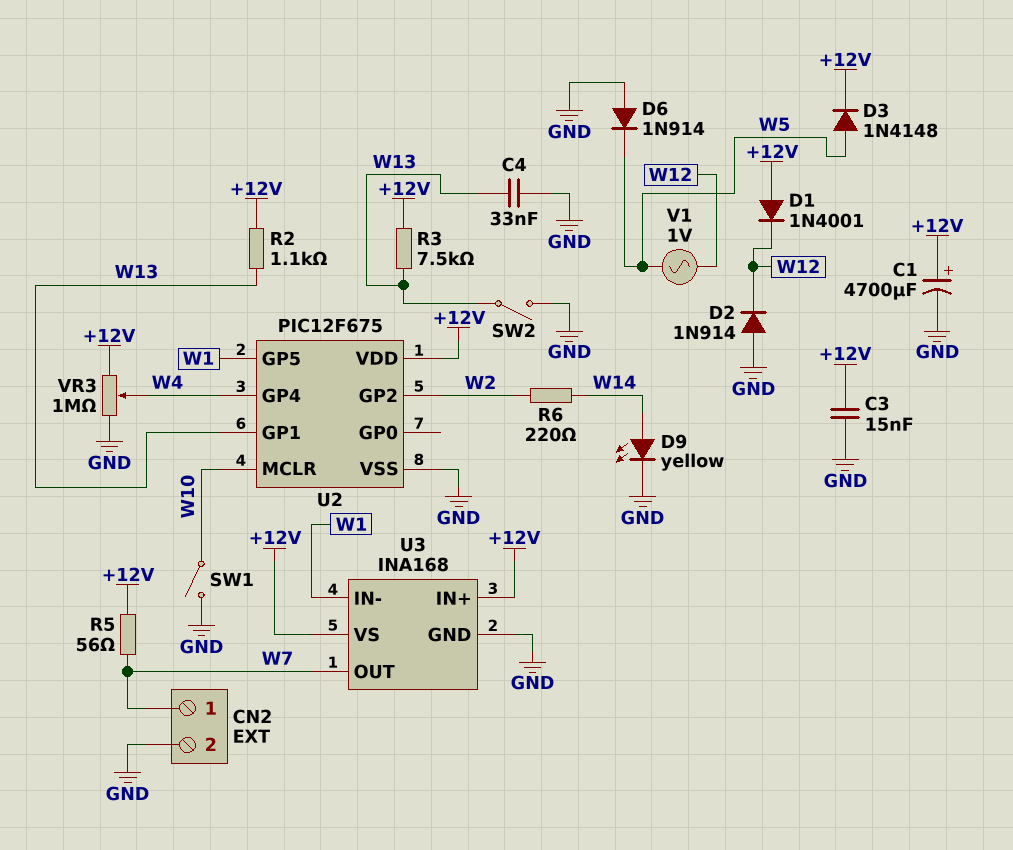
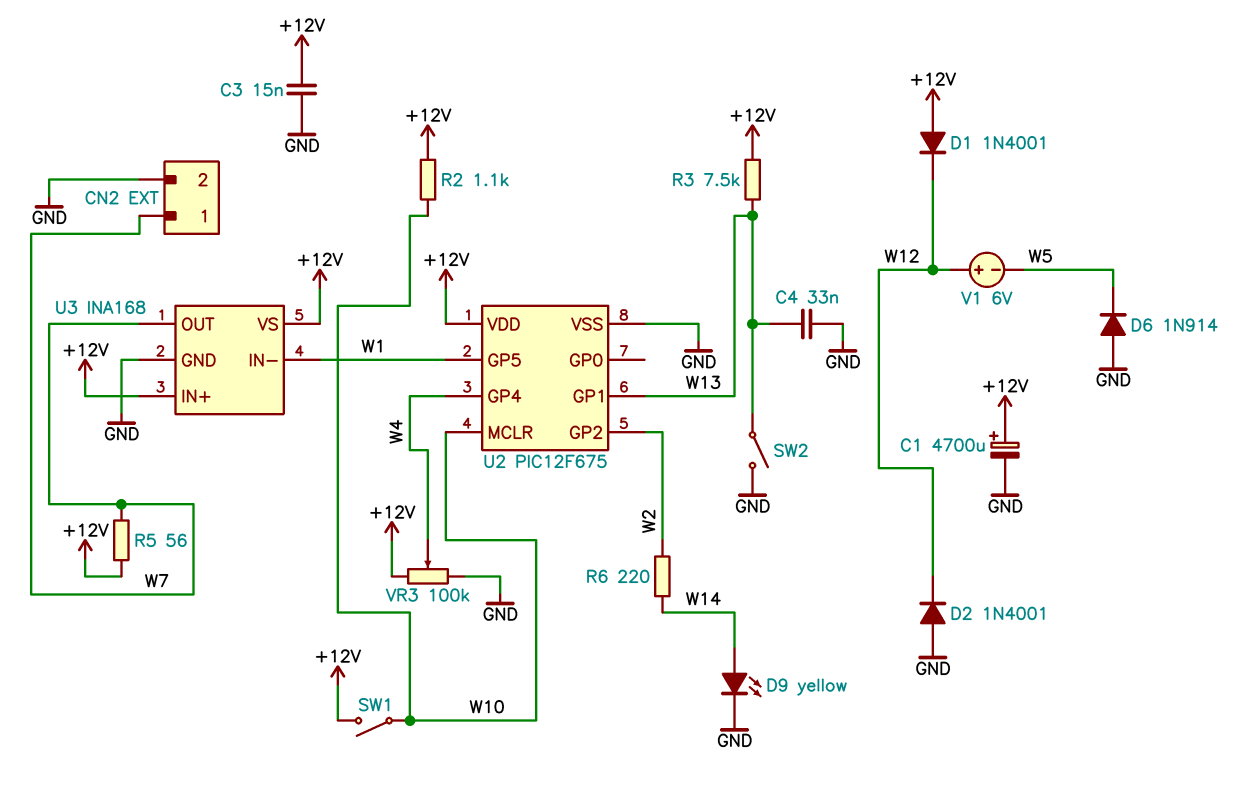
D2: diode 1N914 (A GND, K W12) -> diode 1N4001 (A GND, K W12)
D3: diode 1N4148 (A W5, K +12V) -> none
R2: 1.1k (+12V, W13) -> 1.1k (+12V, W10)
SW1: switch (GND, W10) -> switch (+12V, W10)
V1: AC 1V (W5, W12) -> 6V (plus W12, minus W5)
VR3: 1M (+12V, GND, wiper W4) -> 100k (+12V, GND, wiper W4)

